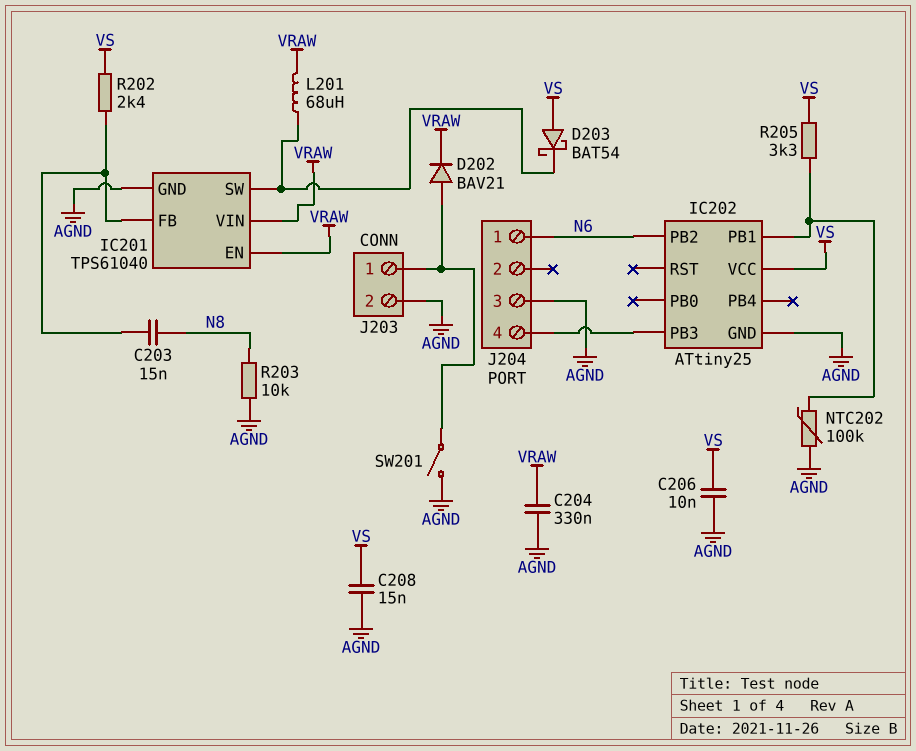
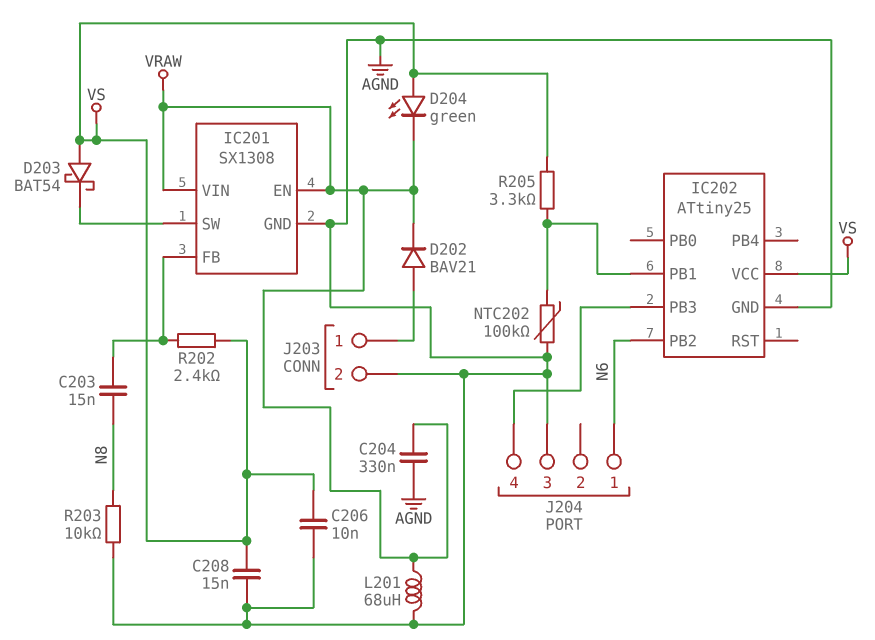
D204: none -> LED green (A VS, K VRAW)
IC201: TPS61040 -> SX1308
L201: 68uH (IC201/SW, VRAW) -> 68uH (AGND, VRAW)
SW201: switch (AGND, J203/1) -> none

